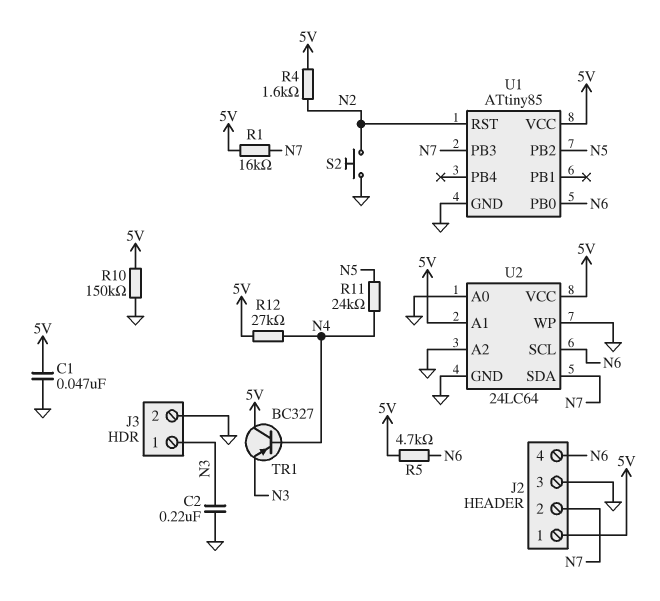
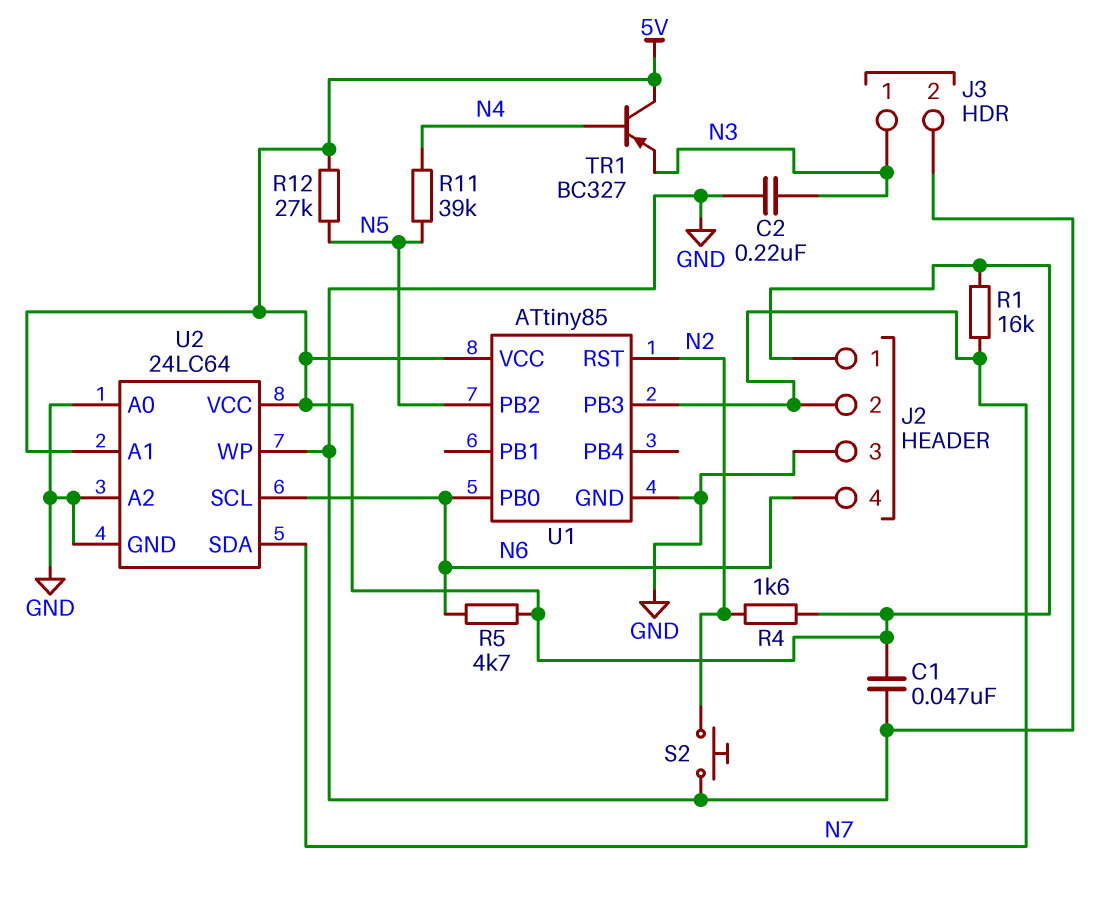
R10: 150k (5V, GND) -> none
R11: 24k (N4, N5) -> 39k (N4, N5)
R12: 27k (5V, N4) -> 27k (5V, N5)

